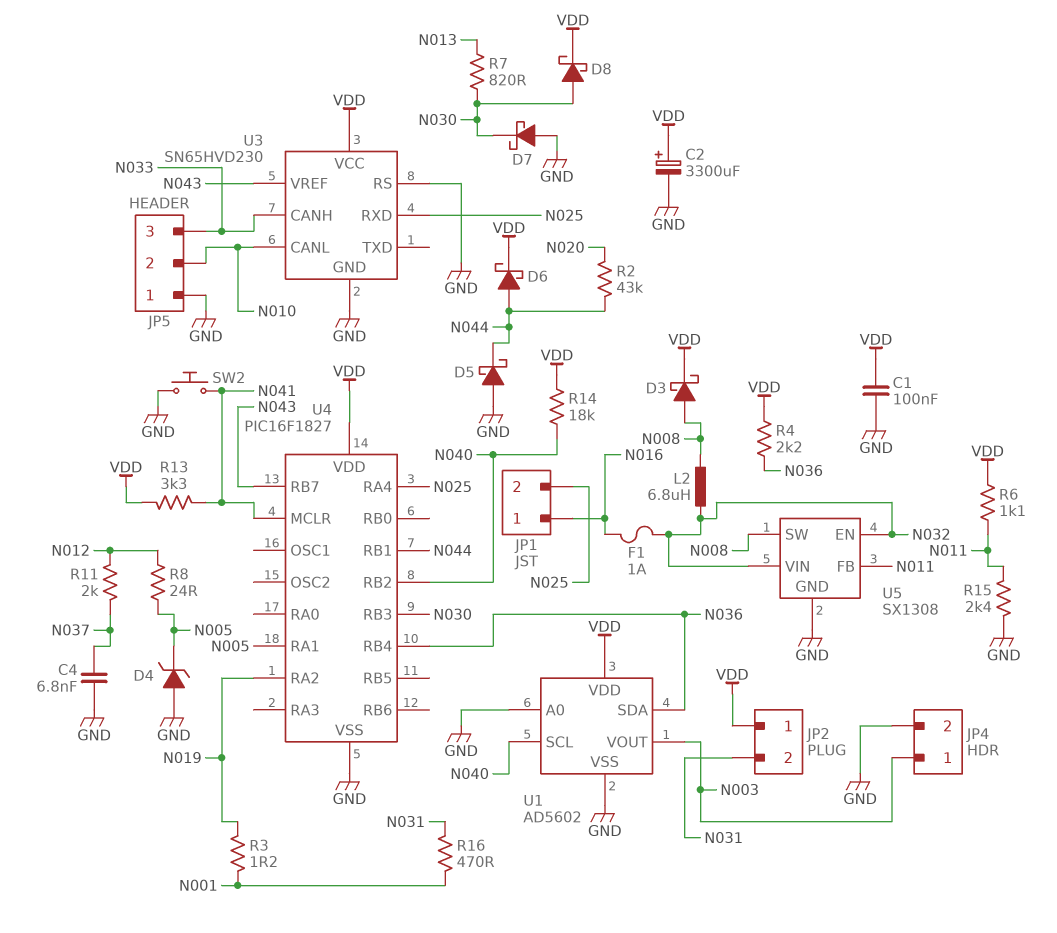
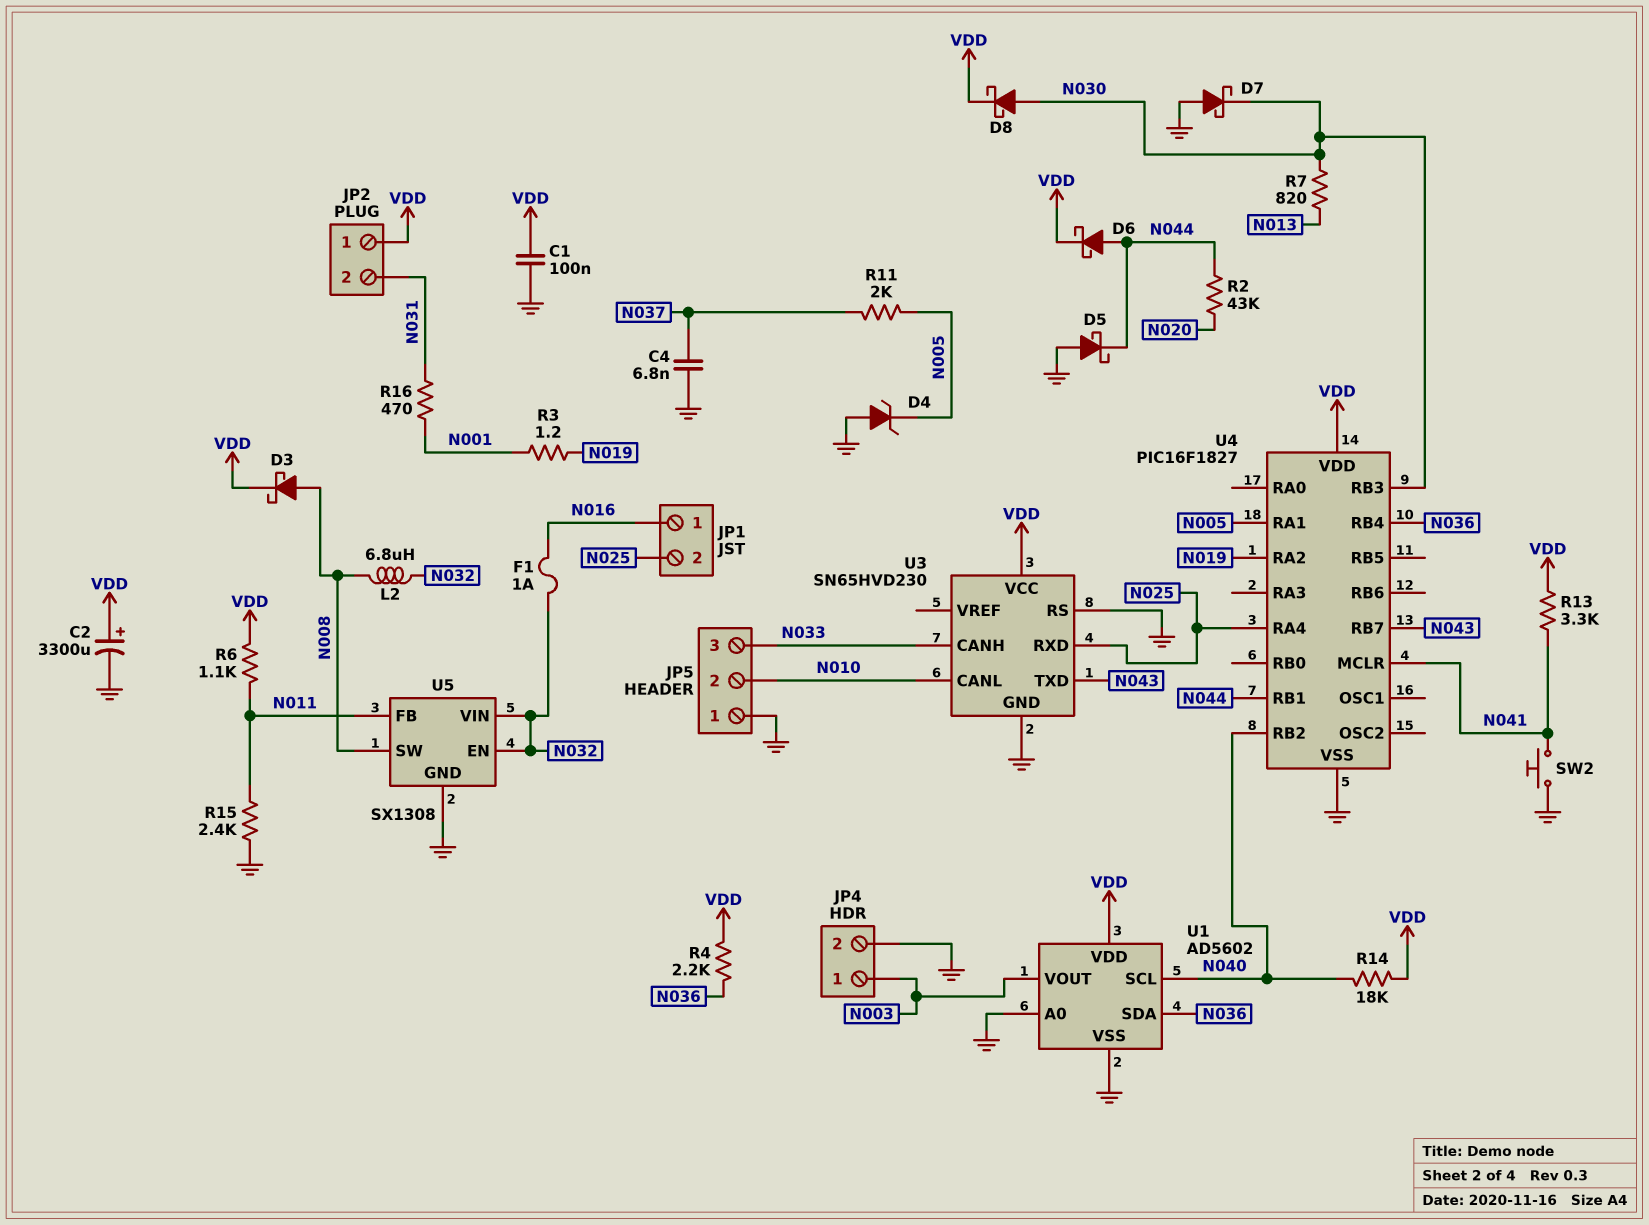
R8: 24 (N005, N012) -> none
R11: 2k (N012, N037) -> 2k (N005, N037)
U3 pin TXD: none -> N043
U3 pin VREF: N043 -> none

